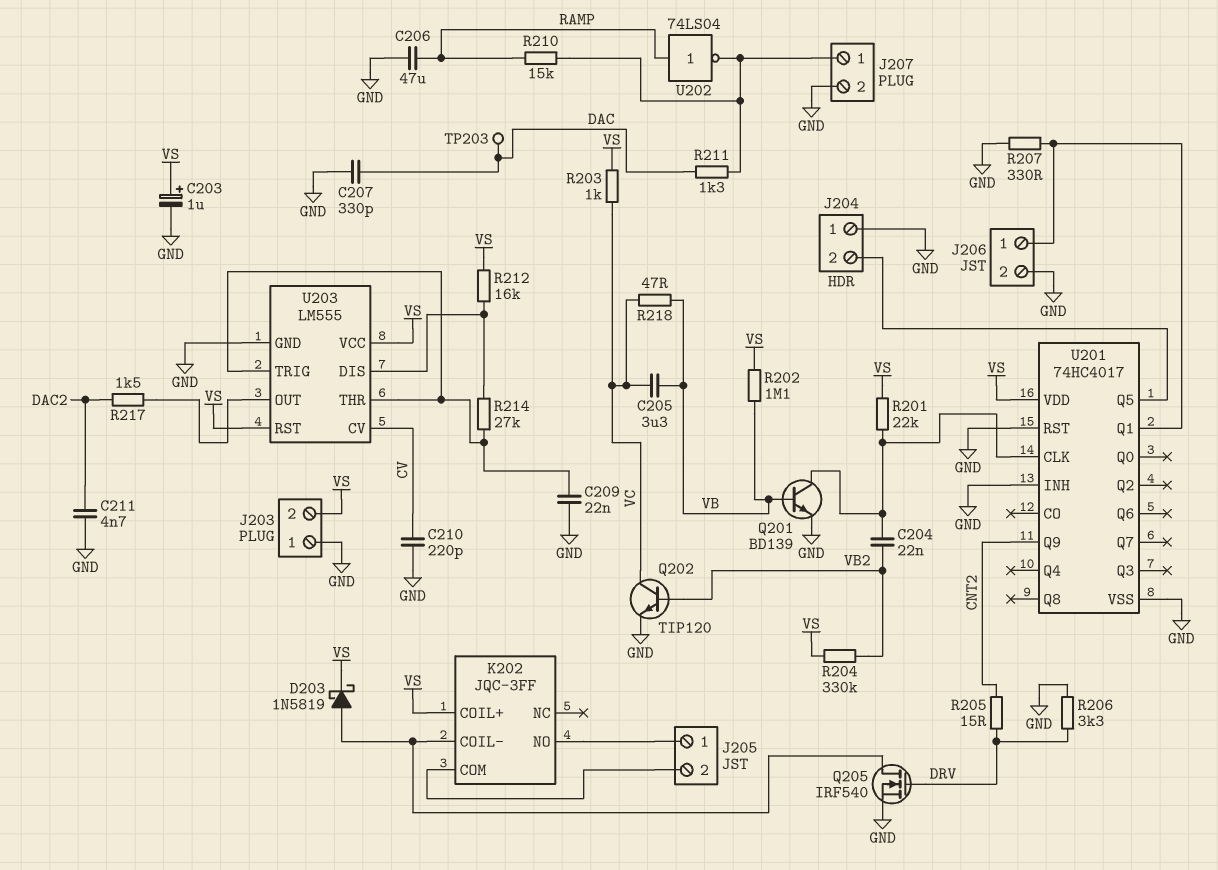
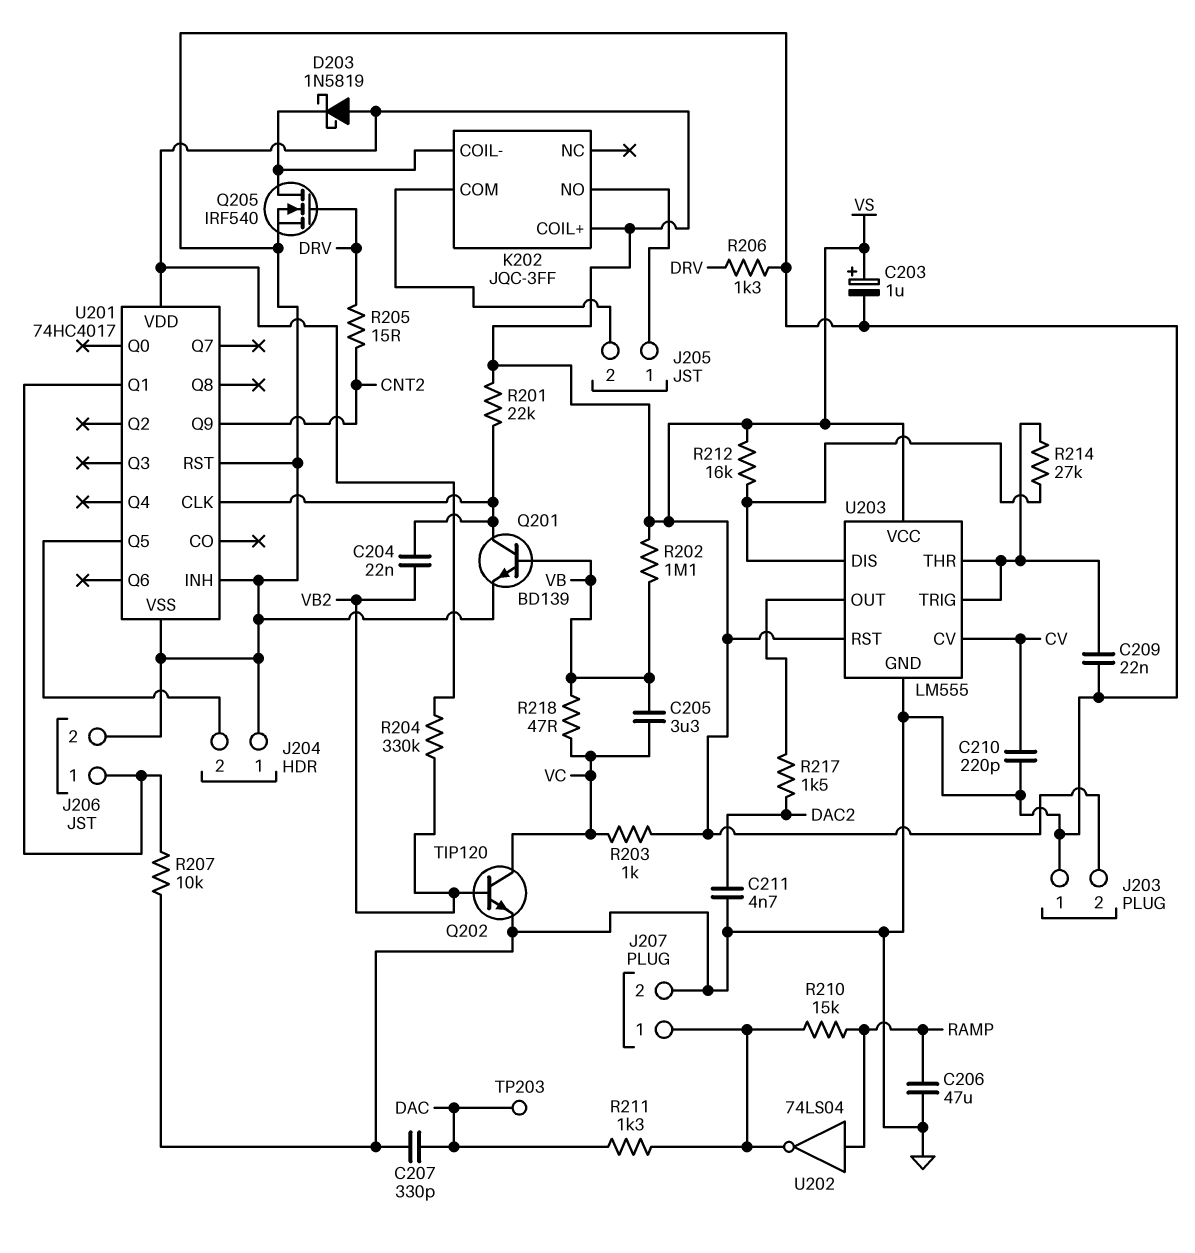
D203: schottky 1N5819 (A K202/COIL-, K VS) -> schottky 1N5819 (A VS, K K202/COIL-)
R206: 3.3k (DRV, GND) -> 1.3k (DRV, GND)
R207: 330 (GND, J206/1) -> 10k (GND, J206/1)

